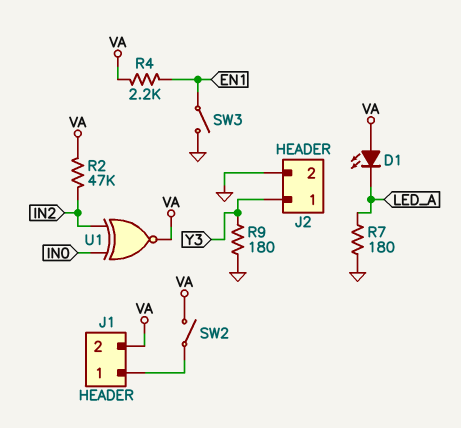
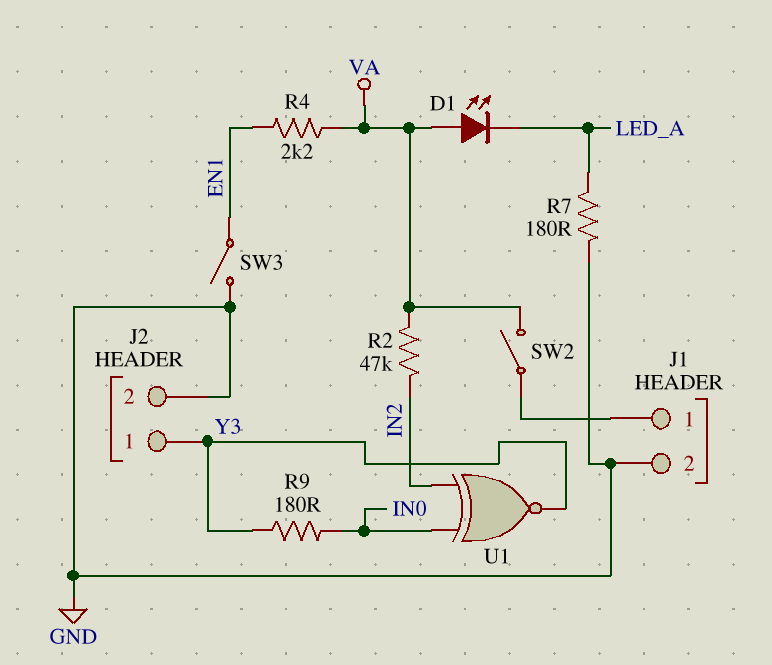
J1 pin 2: VA -> GND
R9: 180 (GND, Y3) -> 180 (IN0, Y3)
U1: XNOR (in IN0, in IN2, out VA) -> XNOR (in IN0, in IN2, out Y3)

